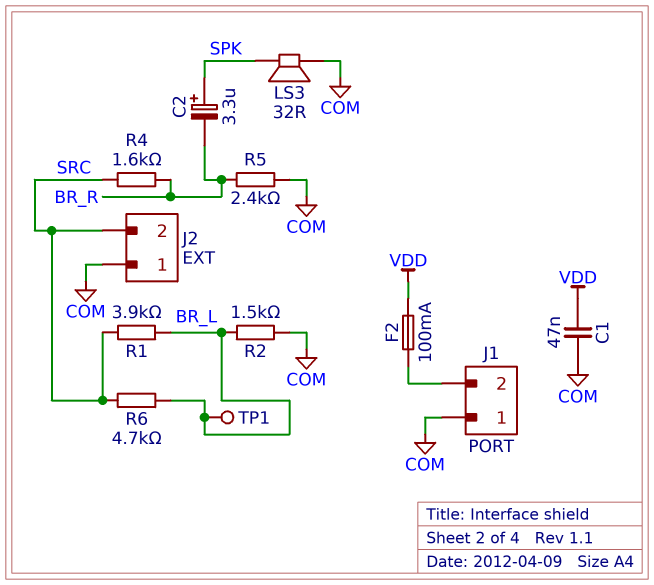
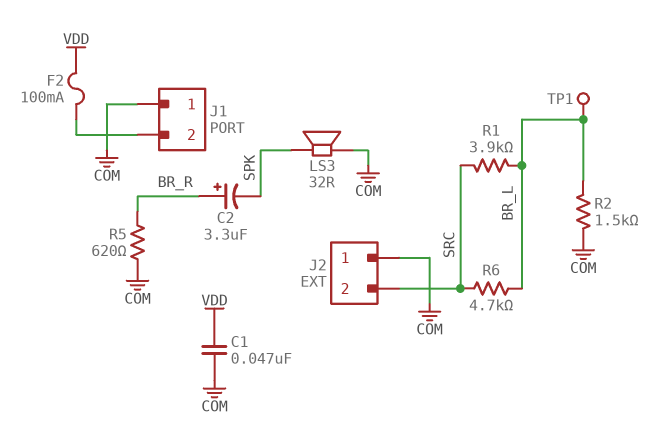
C2: 3.3uF (plus SPK, minus BR_R) -> 3.3uF (plus BR_R, minus SPK)
R4: 1.6k (BR_R, SRC) -> none
R5: 2.4k (BR_R, COM) -> 620 (BR_R, COM)

